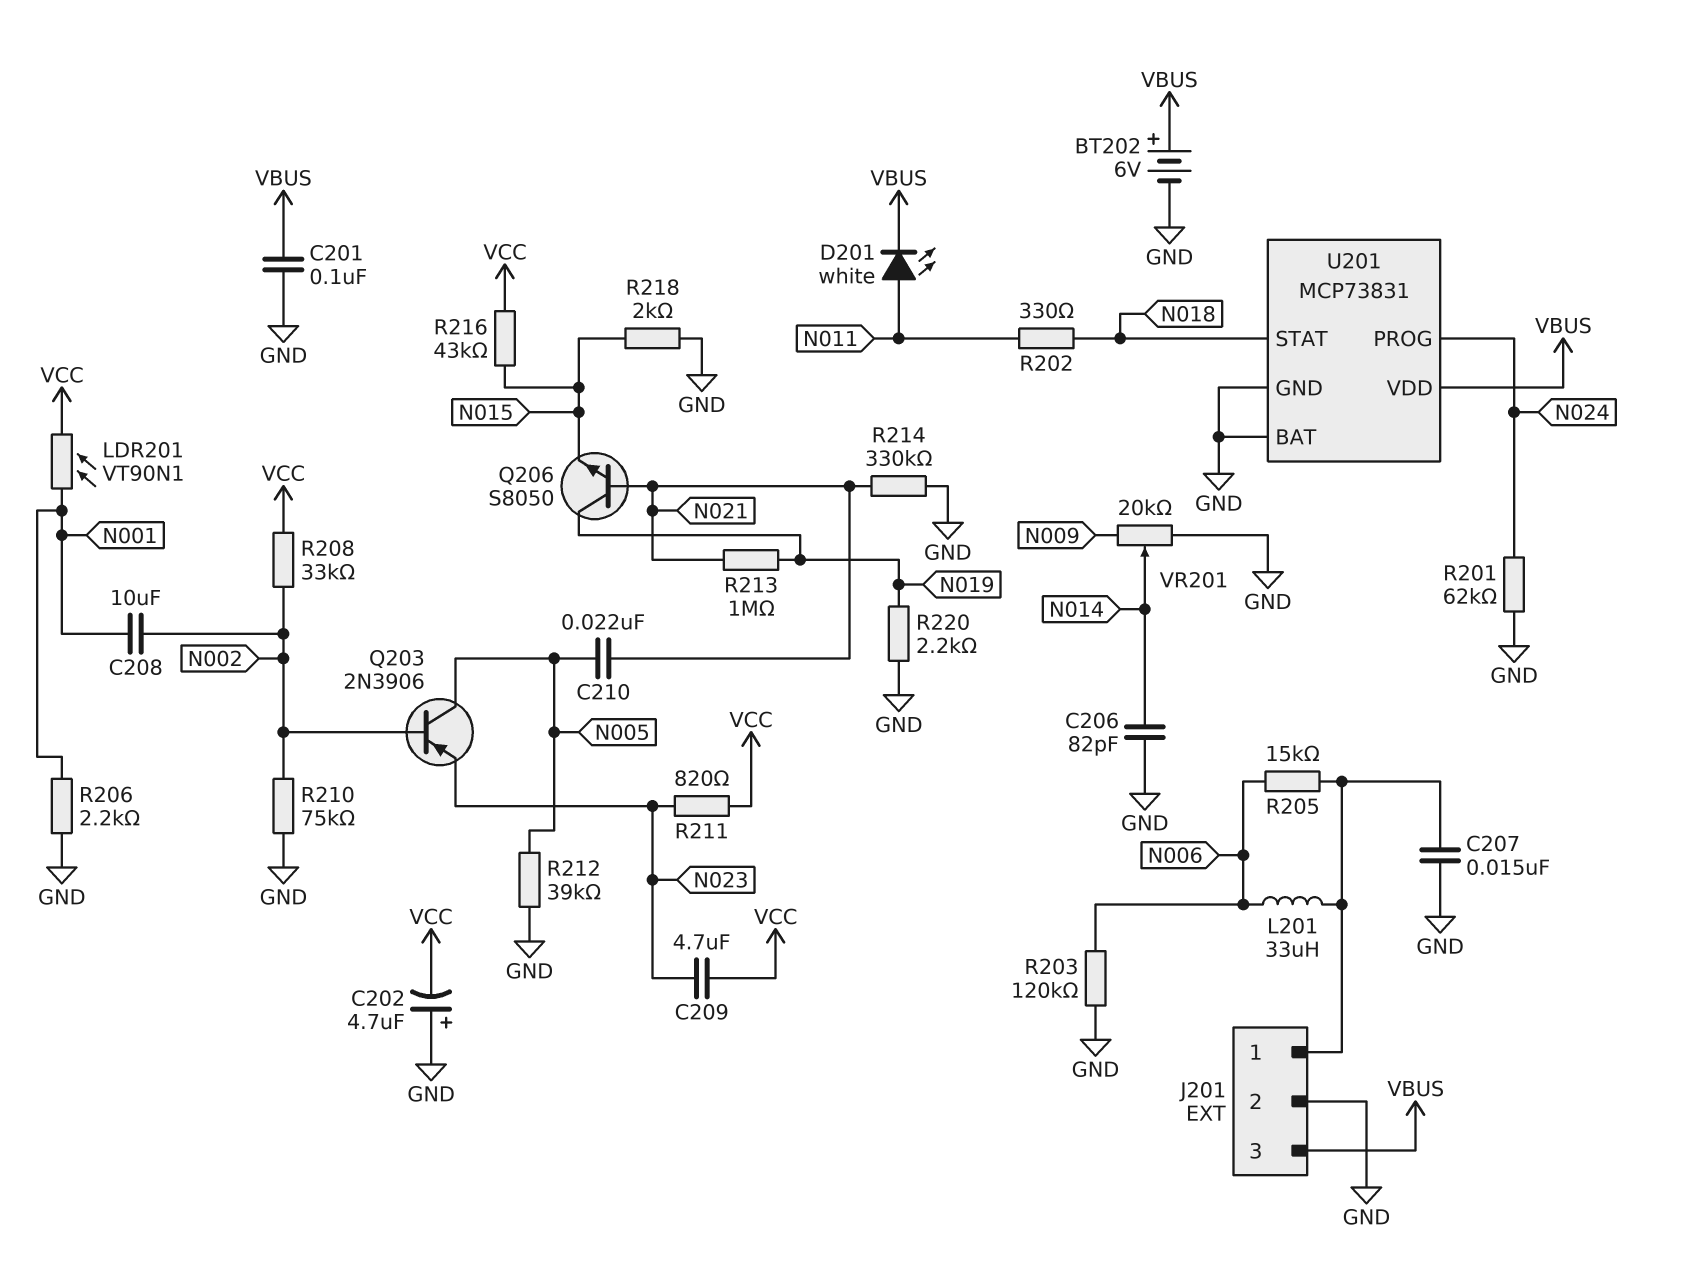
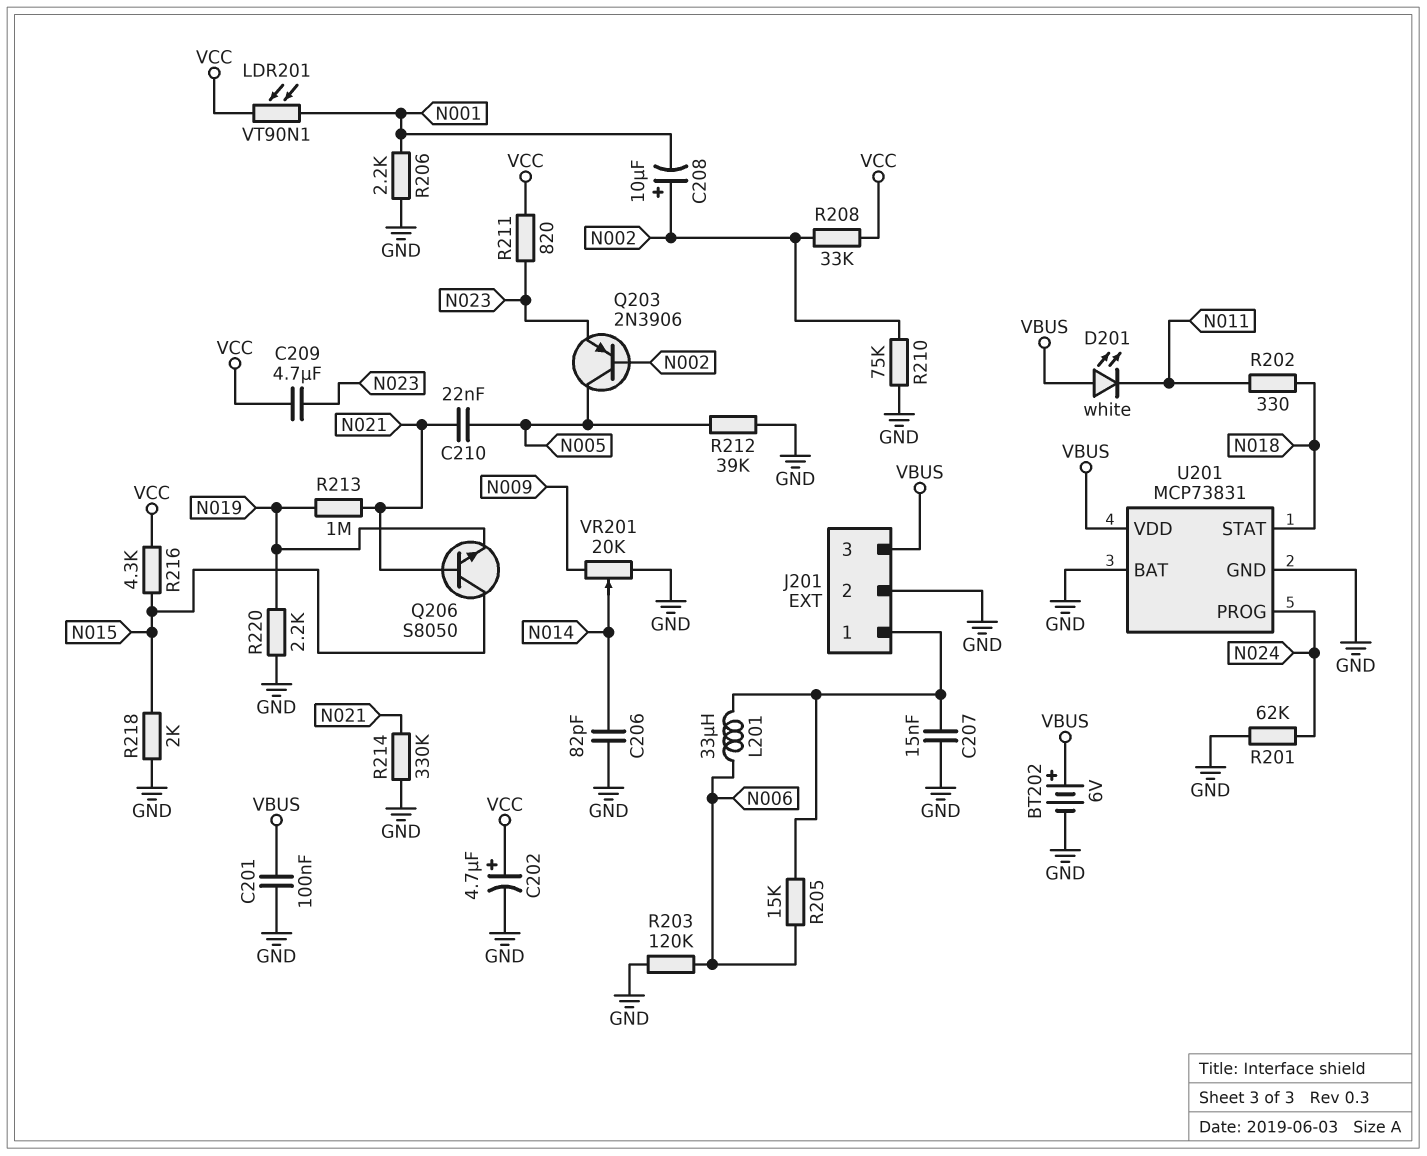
C202: 4.7uF (plus GND, minus VCC) -> 4.7uF (plus VCC, minus GND)
C208: 10uF (N001, N002) -> 10uF (plus N002, minus N001)
D201: LED white (A N011, K VBUS) -> LED white (A VBUS, K N011)
Q206: NPN S8050 (B N021, C N019, E N015) -> NPN S8050 (B N021, C N015, E N019)
R216: 43k (N015, VCC) -> 4.3k (N015, VCC)

